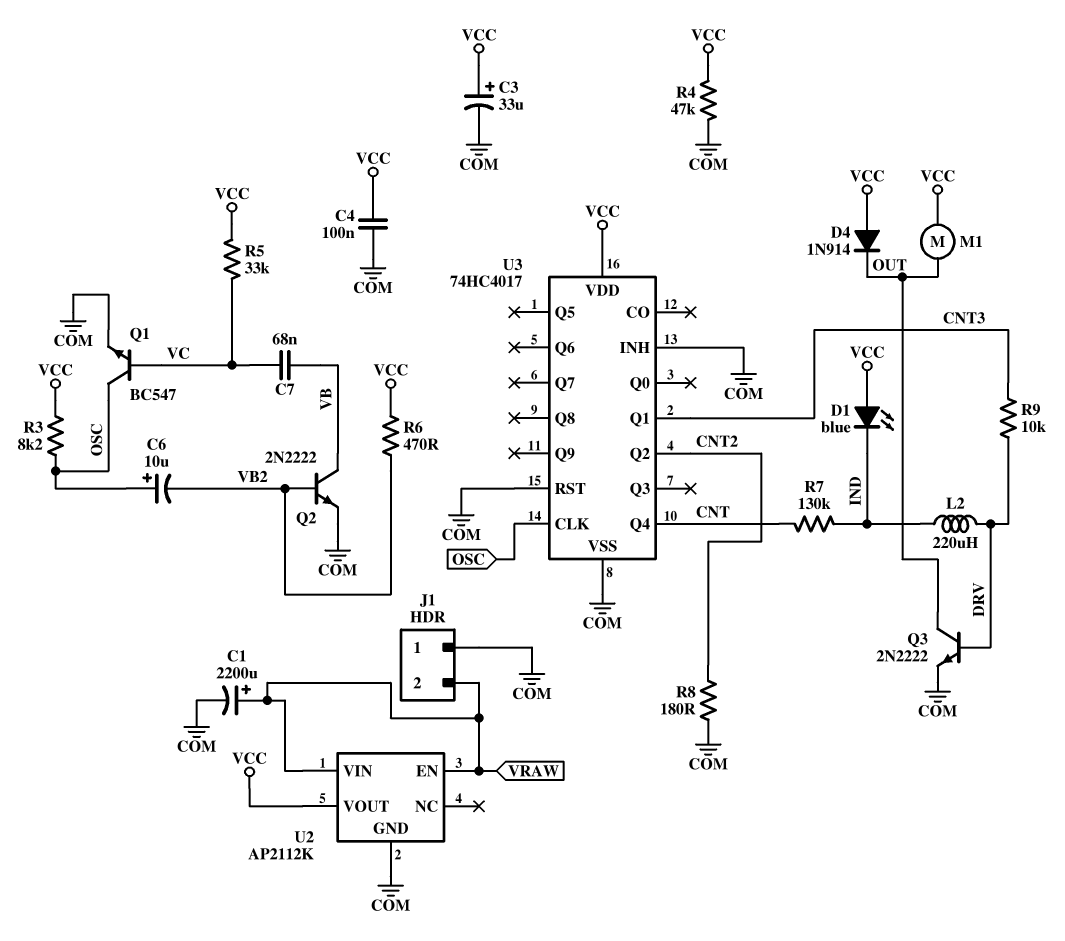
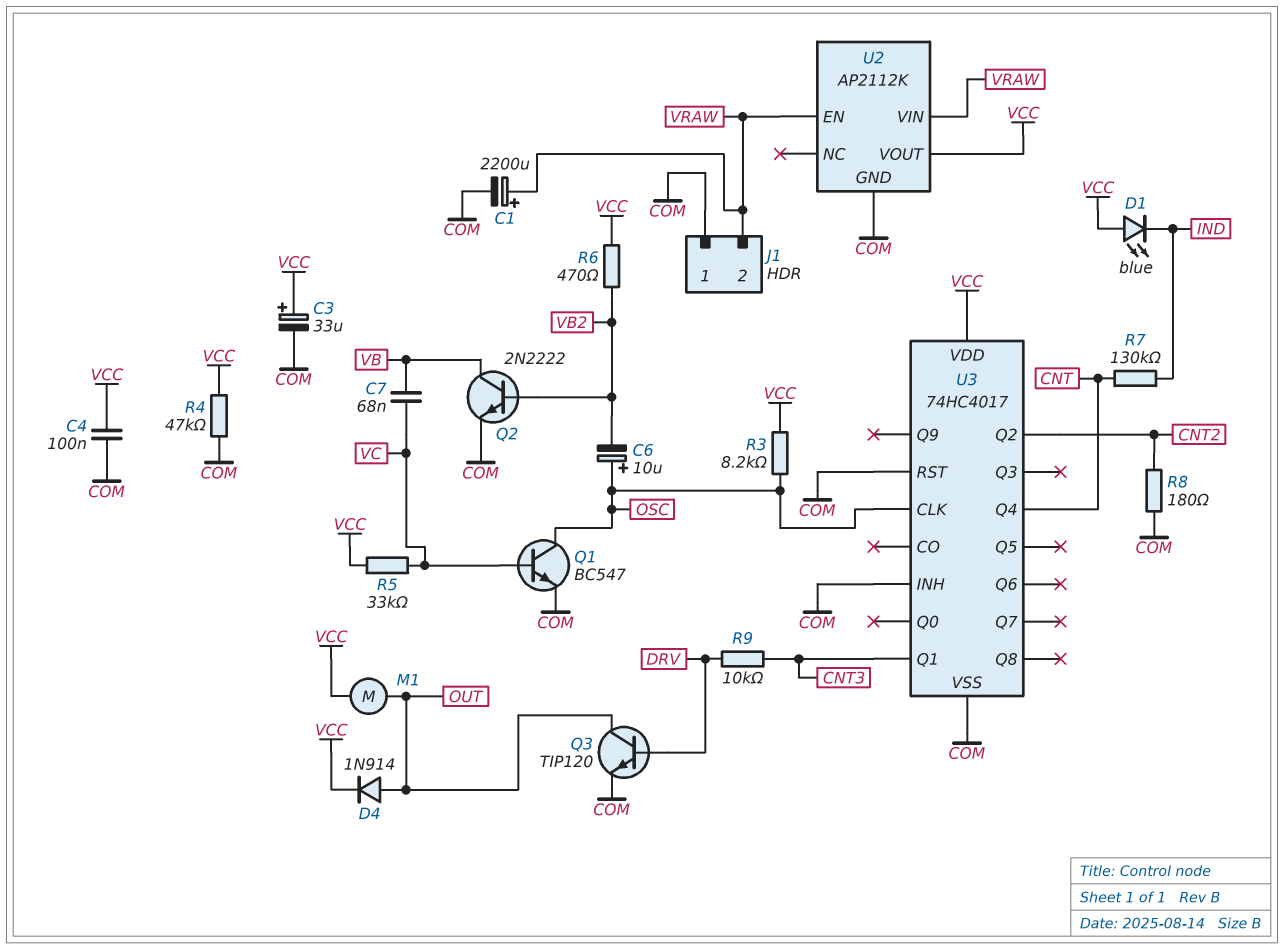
D4: diode 1N914 (A VCC, K OUT) -> diode 1N914 (A OUT, K VCC)
L2: 220uH (DRV, IND) -> none
Q3: NPN 2N2222 (B DRV, C OUT, E COM) -> NPN TIP120 (B DRV, C OUT, E COM)

